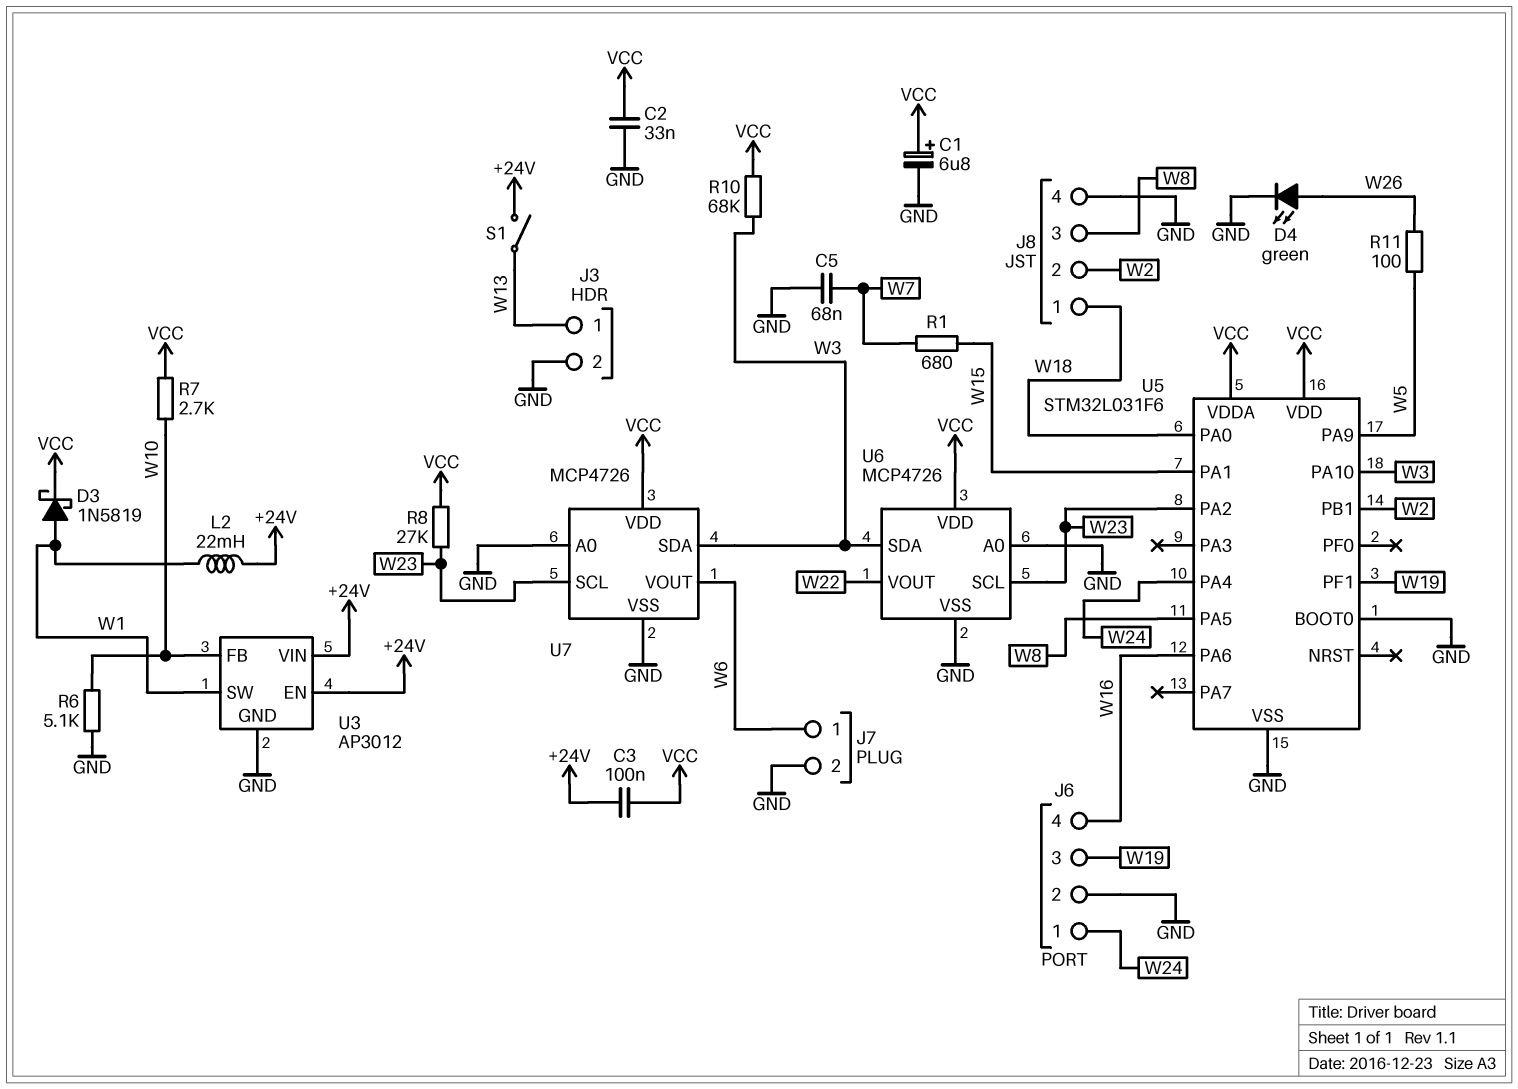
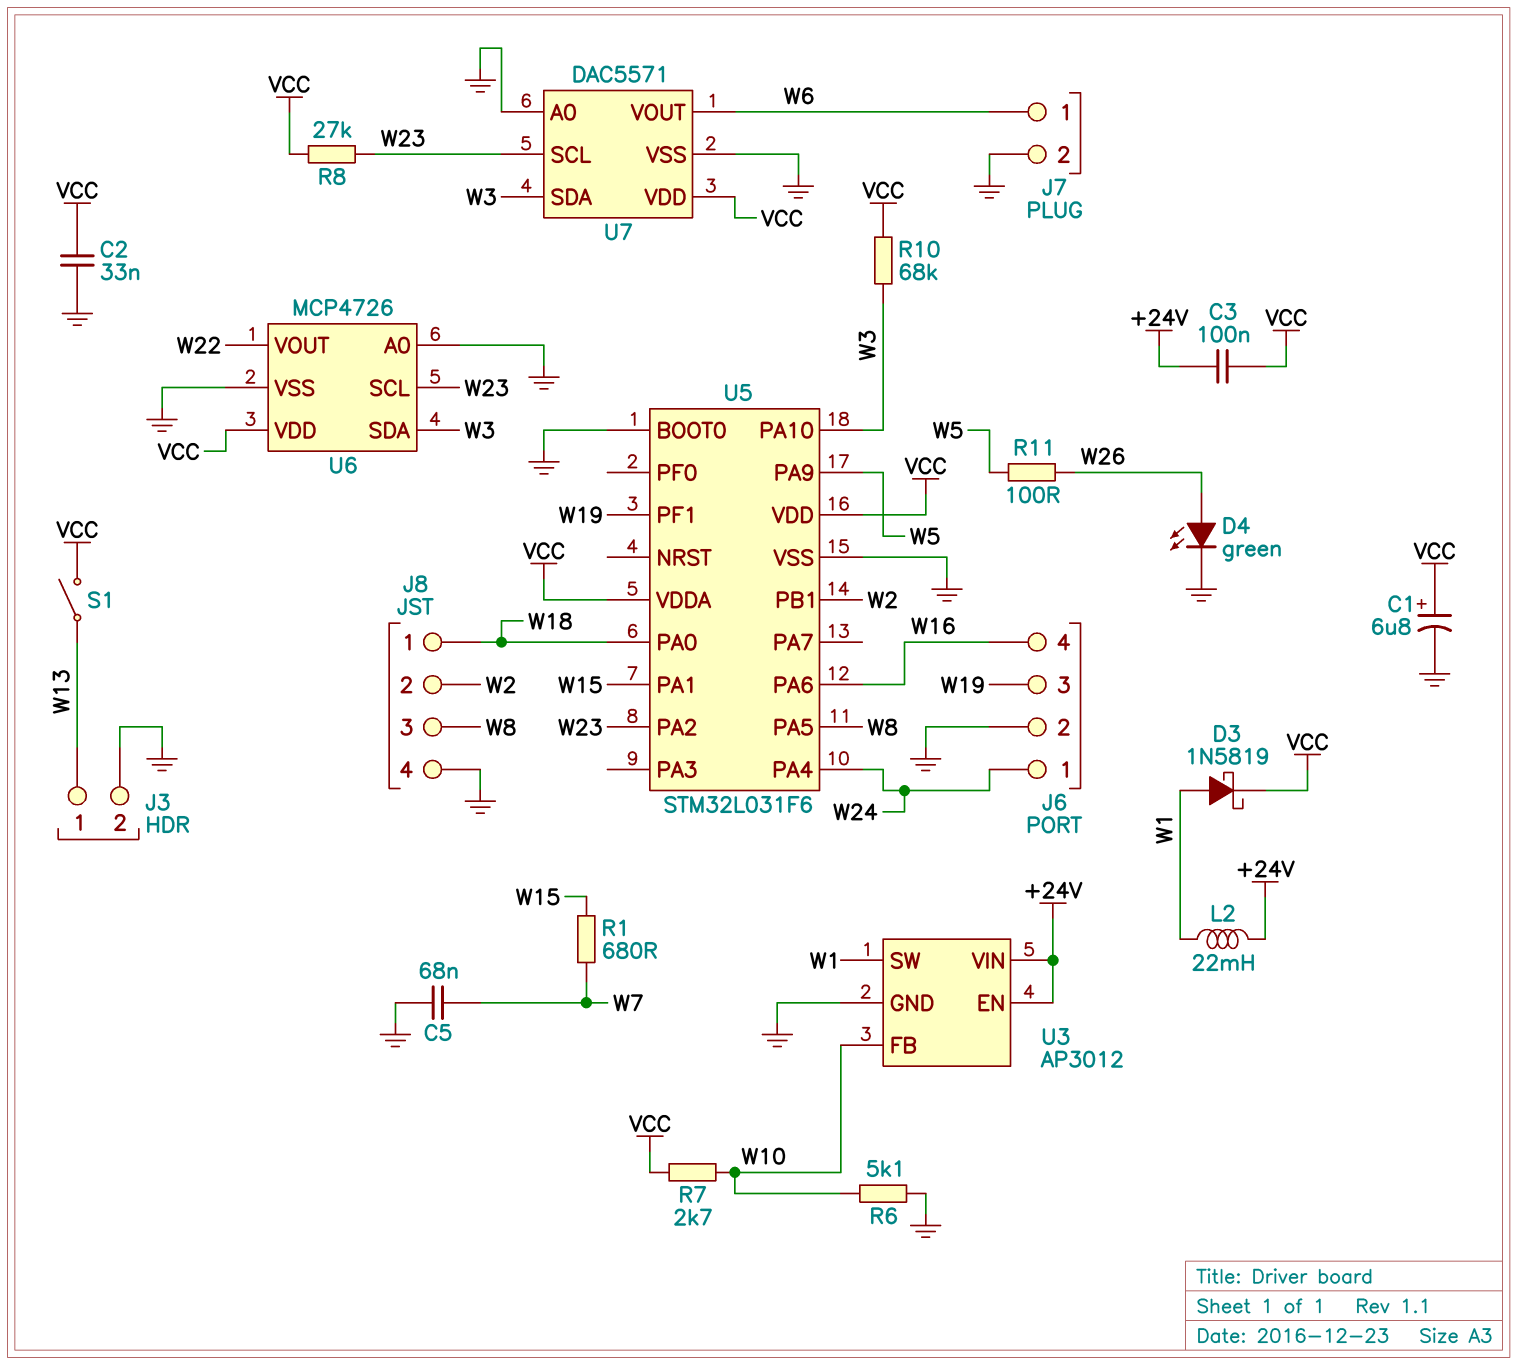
S1: switch (+24V, W13) -> switch (VCC, W13)
U7: MCP4726 -> DAC5571

